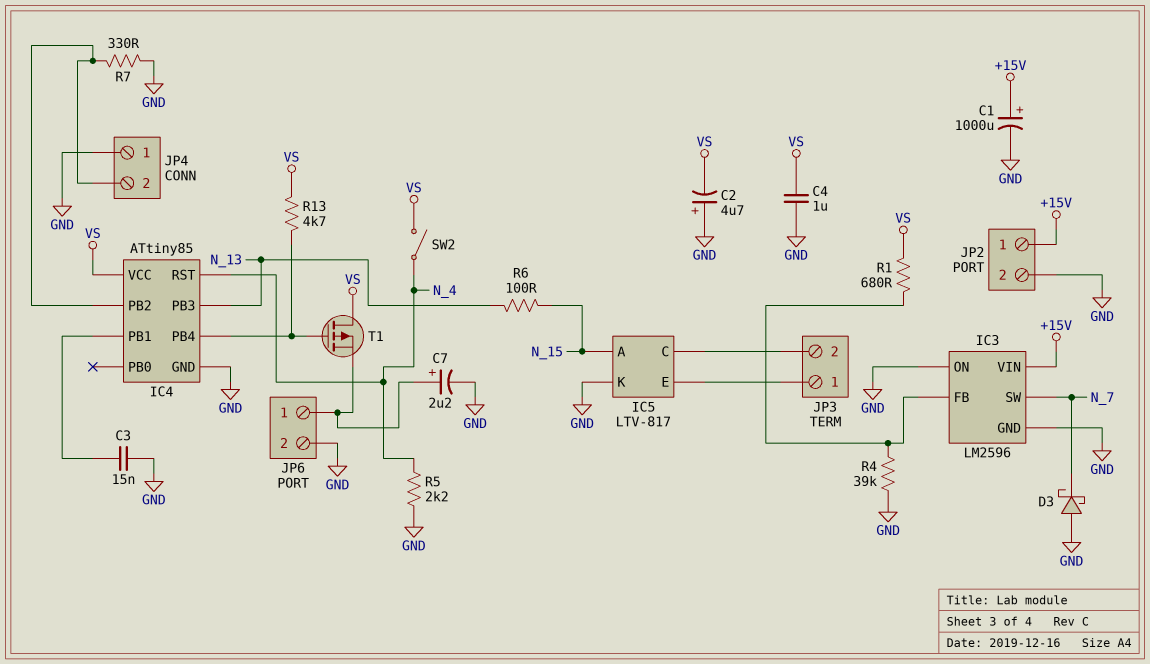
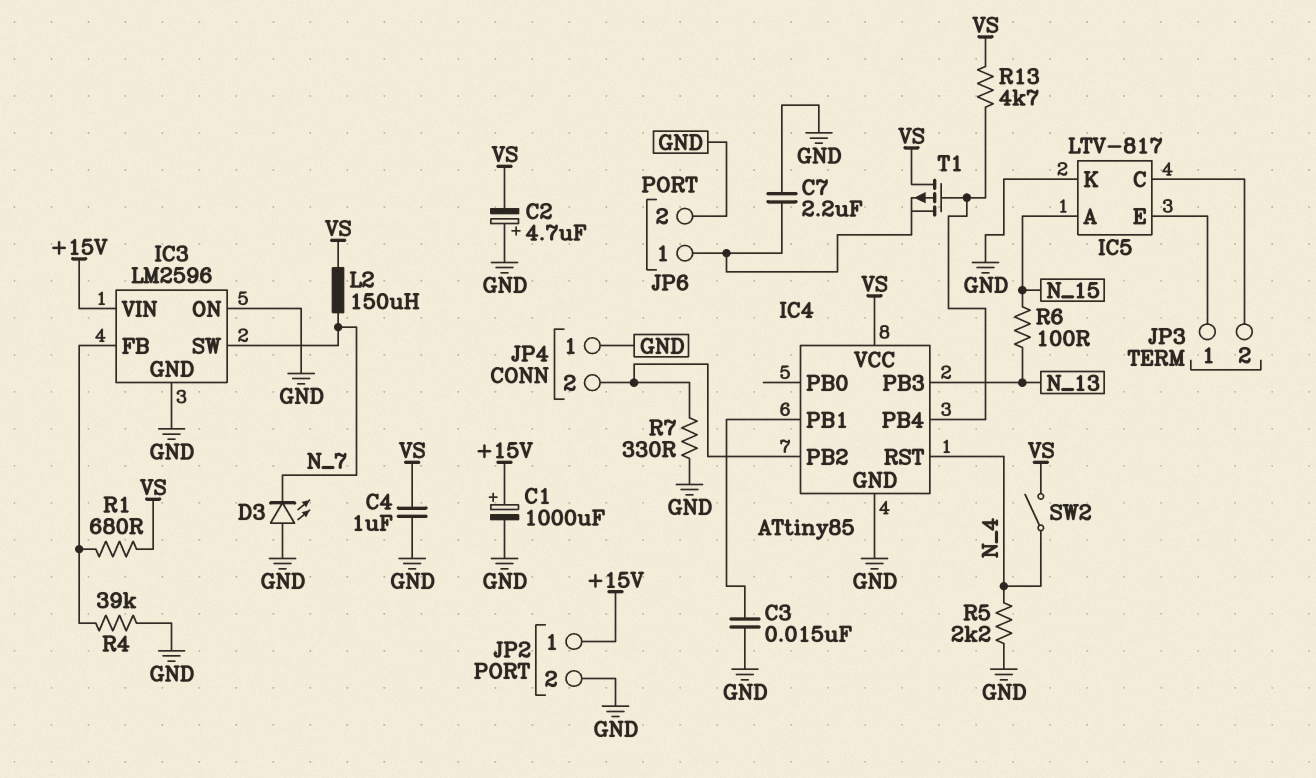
C7: 2.2uF (plus JP6/1, minus GND) -> 2.2uF (GND, JP6/1)
D3: schottky (A GND, K N_7) -> LED (A GND, K N_7)
L2: none -> 150uH (N_7, VS)

